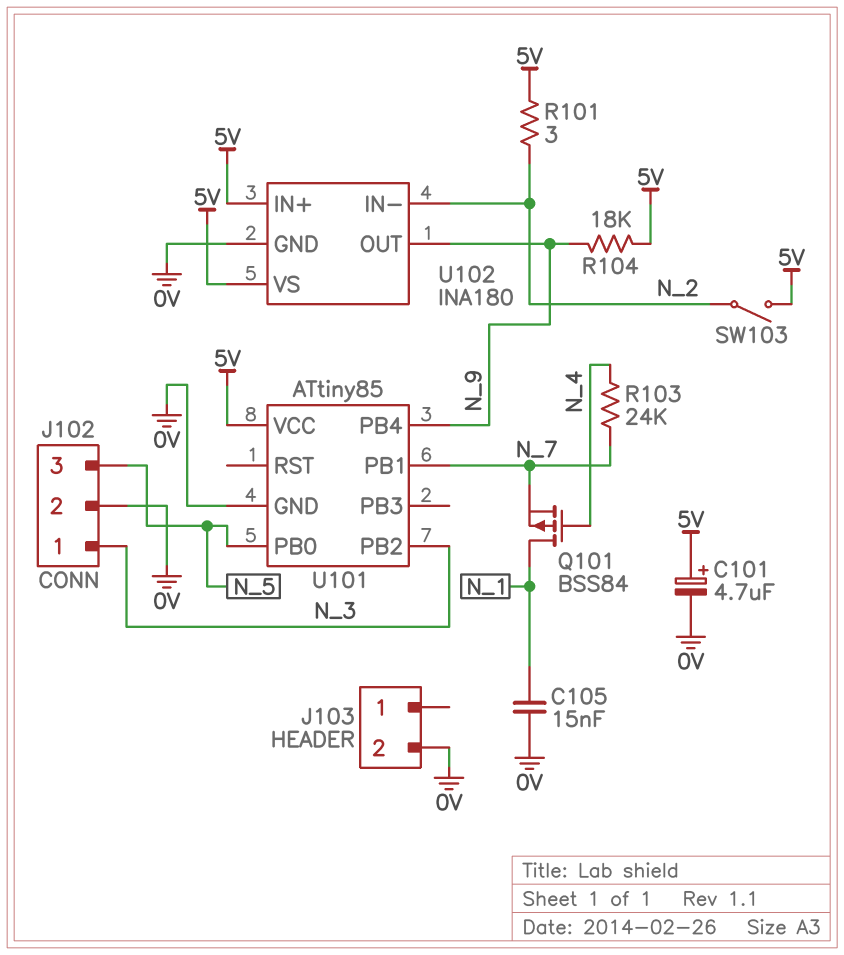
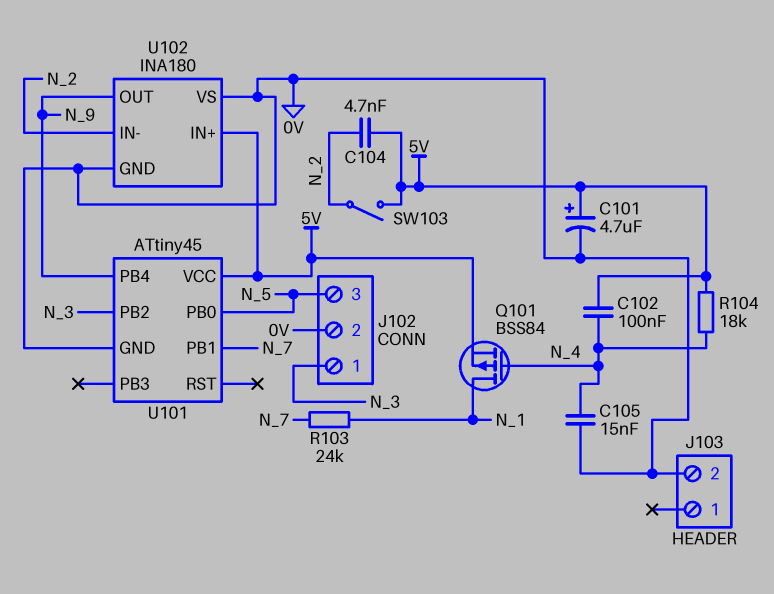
C102: none -> 100nF (5V, N_4)
C104: none -> 4.7nF (5V, N_2)
C105: 15nF (0V, N_1) -> 15nF (0V, N_4)
Q101: PMOS BSS84 (G N_4, D N_1, S N_7) -> PMOS BSS84 (G N_4, D N_1, S 5V)
R101: 3 (5V, N_2) -> none
R103: 24k (N_4, N_7) -> 24k (N_1, N_7)
R104: 18k (5V, N_9) -> 18k (5V, N_4)
U101: ATtiny85 -> ATtiny45
U102 pin VS: 5V -> 0V

